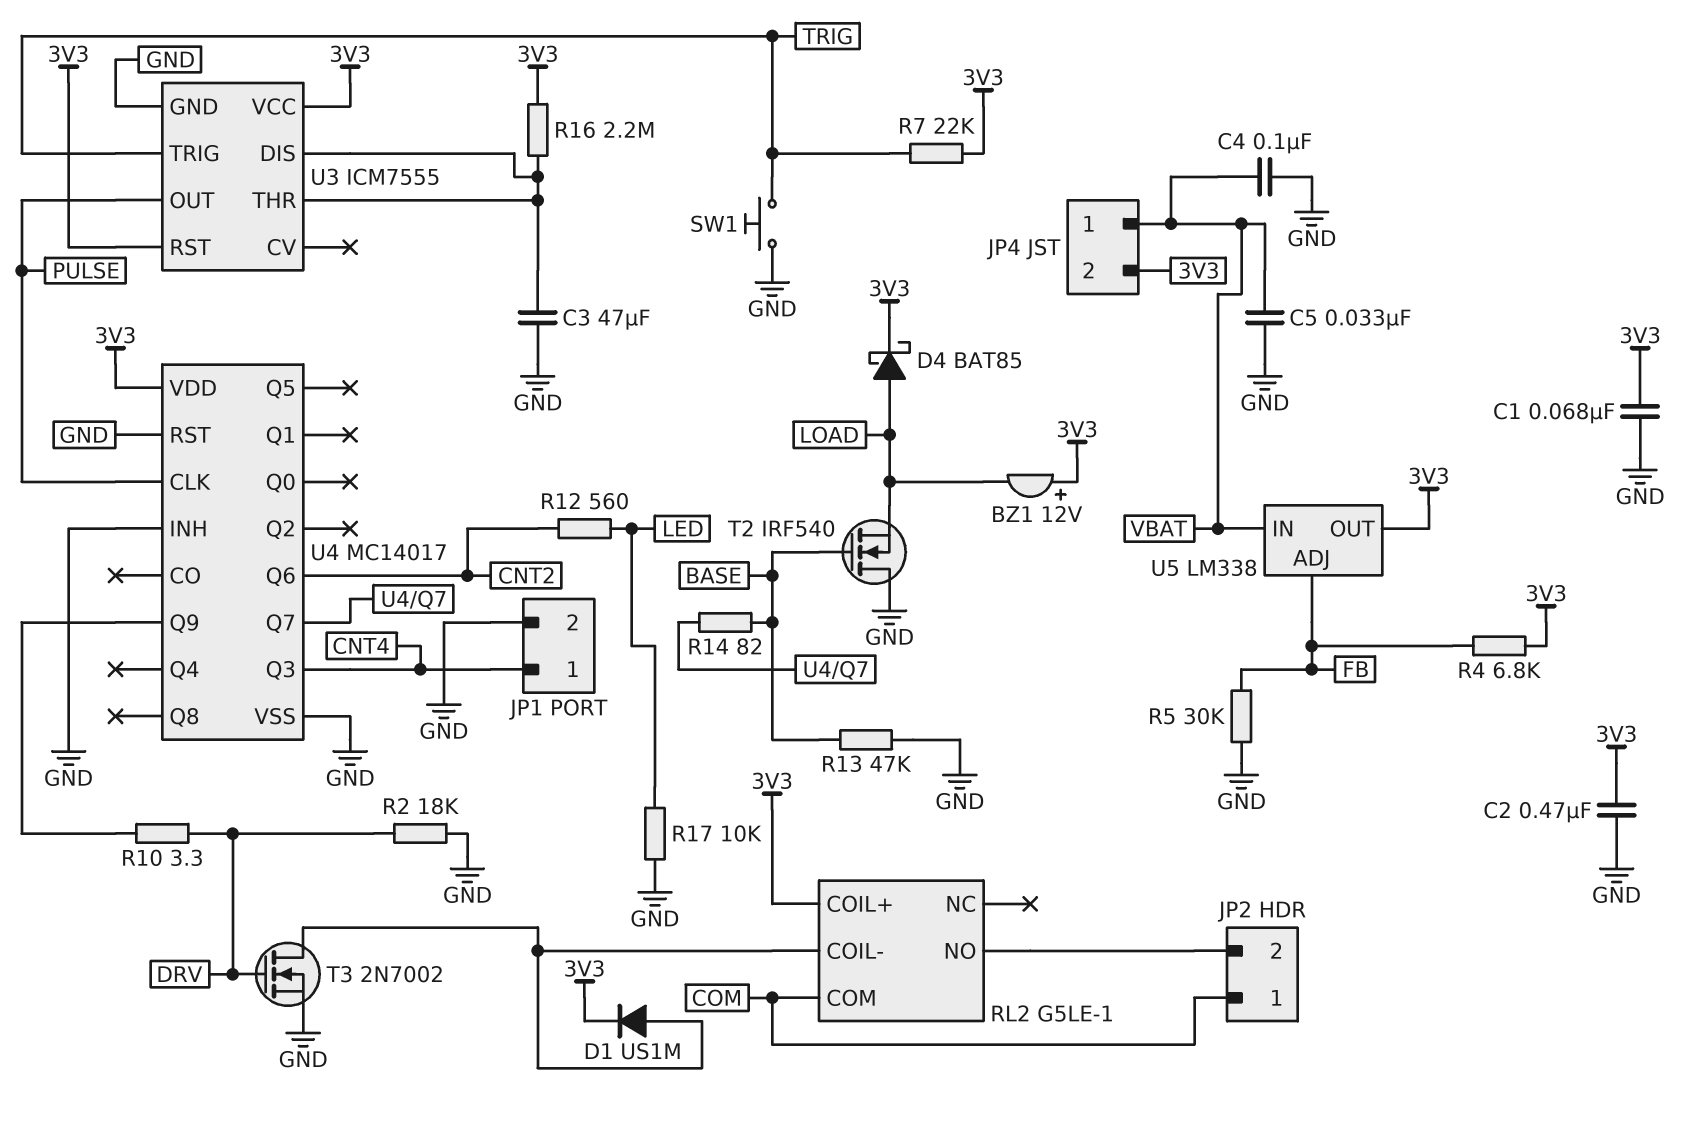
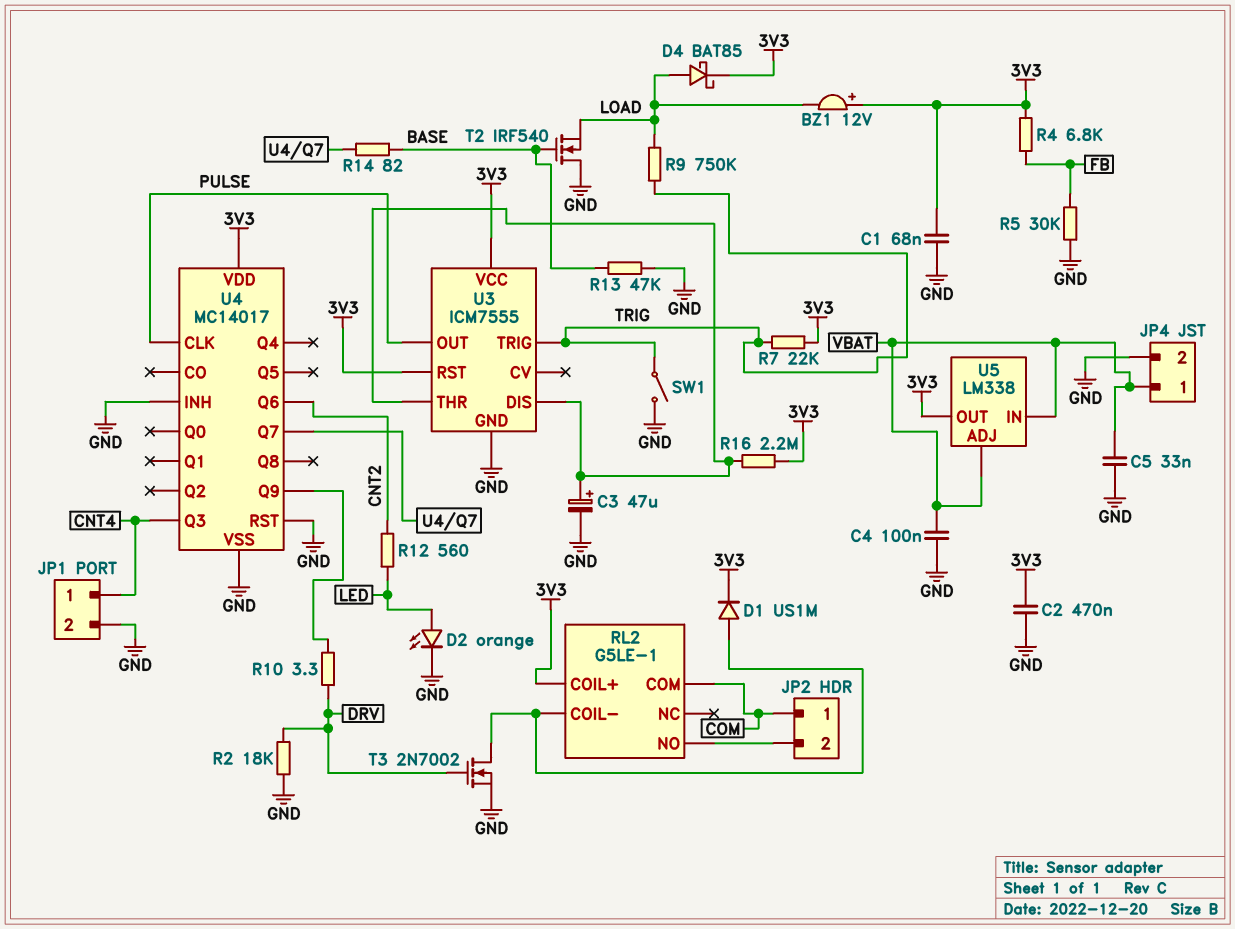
C3: 47uF (GND, U3/DIS) -> 47uF (plus U3/DIS, minus GND)
D2: none -> LED orange (A LED, K GND)
JP4 pin 2: 3V3 -> GND
R9: none -> 750k (LOAD, TRIG)
R17: 10k (GND, LED) -> none
SW1: button (GND, TRIG) -> switch (GND, TRIG)
U5 pin ADJ: FB -> VBAT

